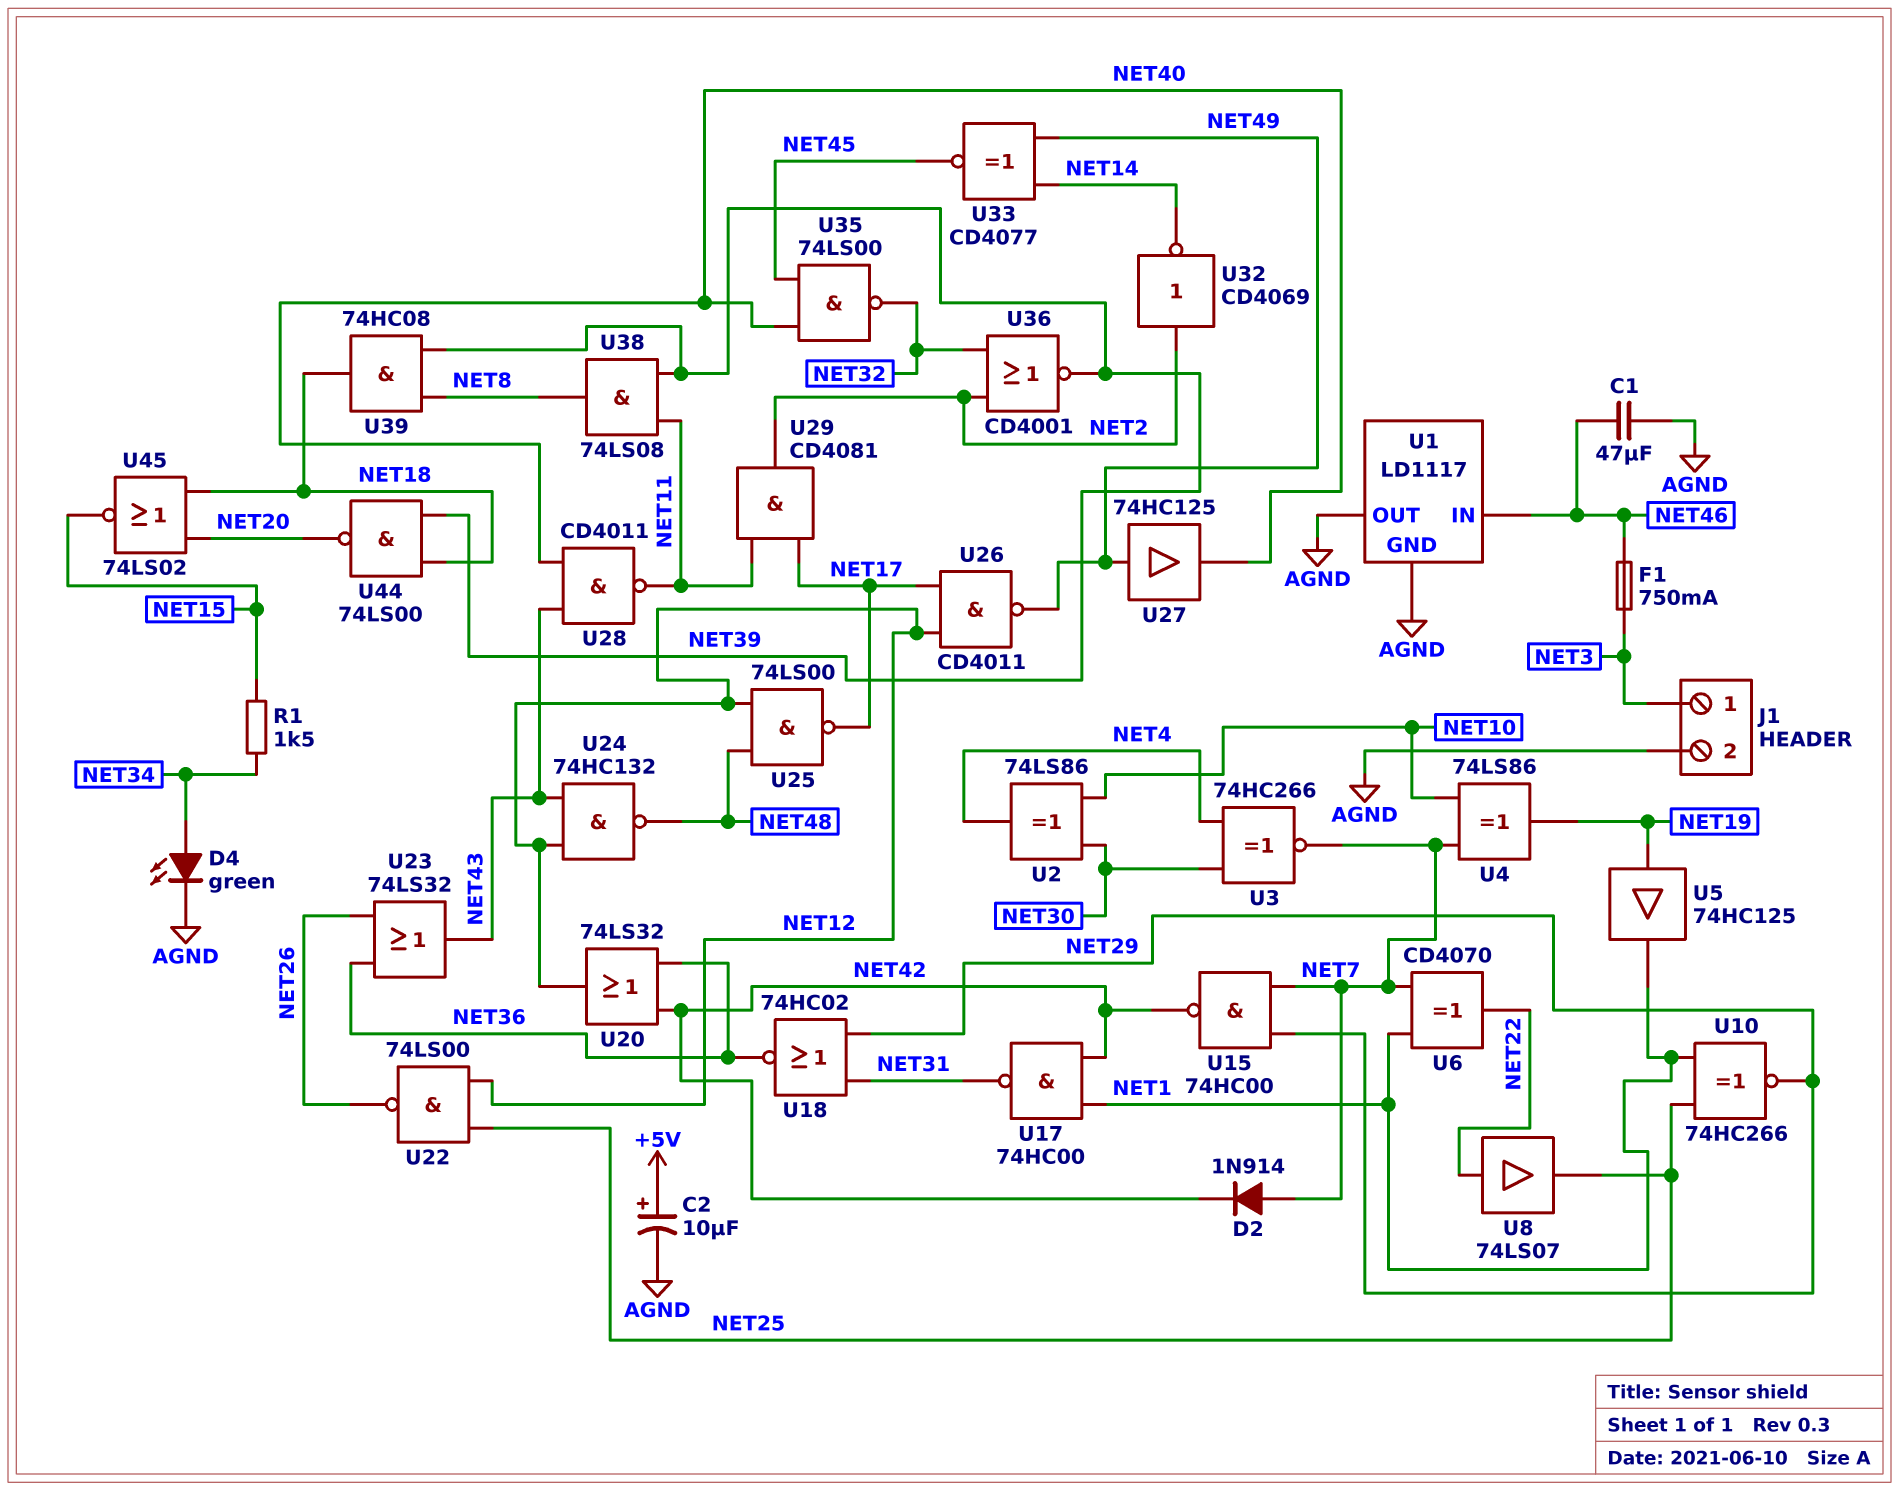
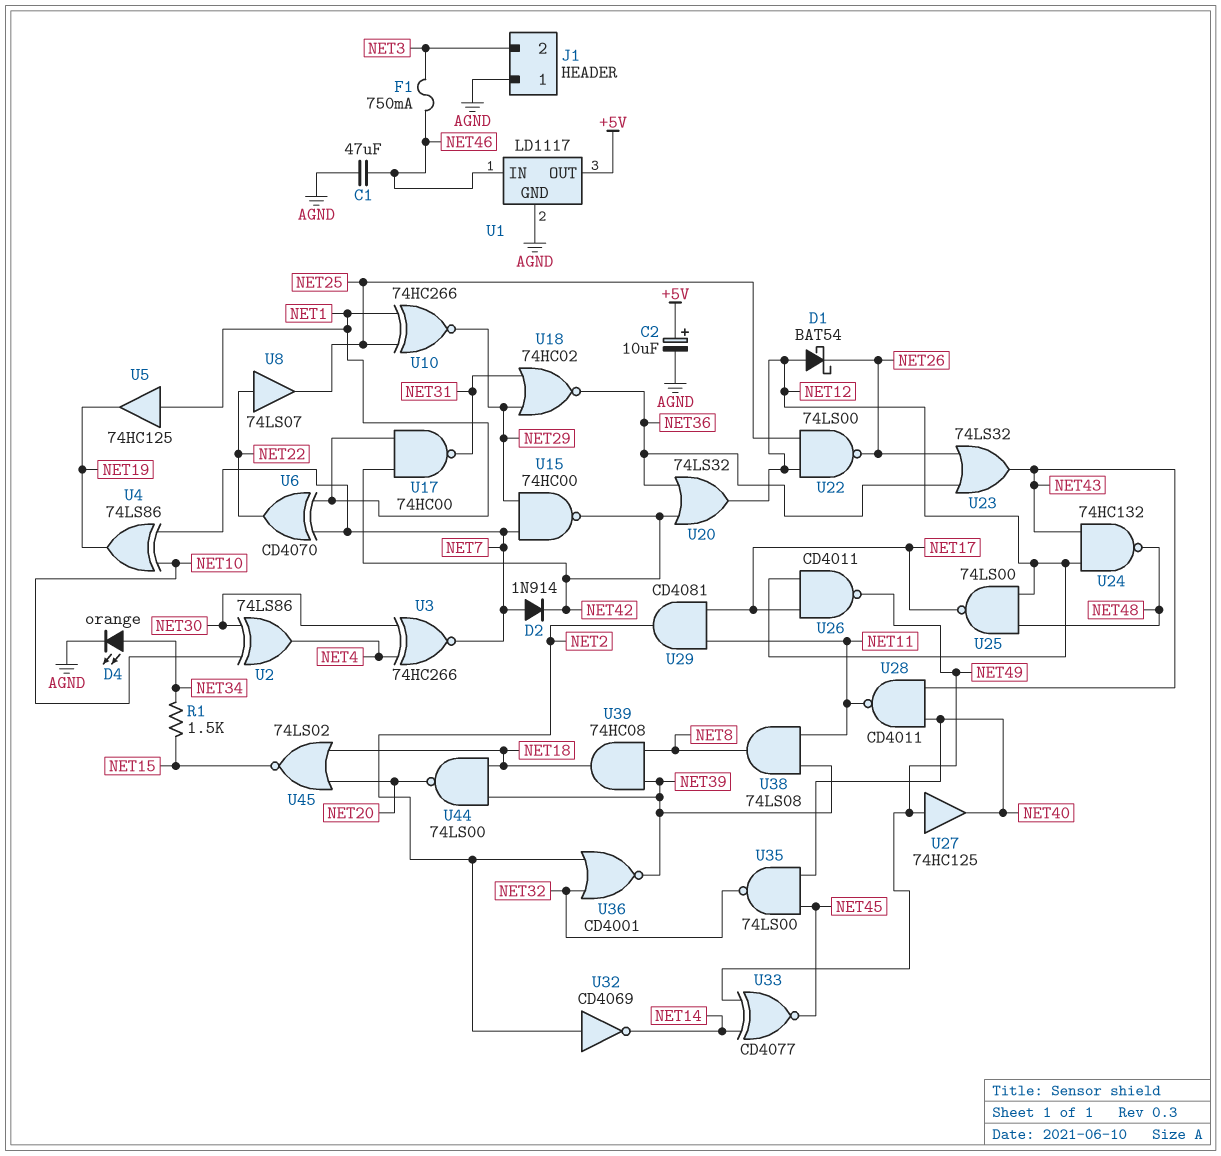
D1: none -> schottky BAT54 (A NET12, K NET26)
D4: LED green (A NET34, K AGND) -> LED orange (A NET34, K AGND)
J1 pin 1: NET3 -> AGND
J1 pin 2: AGND -> NET3
U1 pin OUT: AGND -> +5V
U5: buffer 74HC125 (in NET19, out NET1) -> buffer 74HC125 (in NET1, out NET19)

